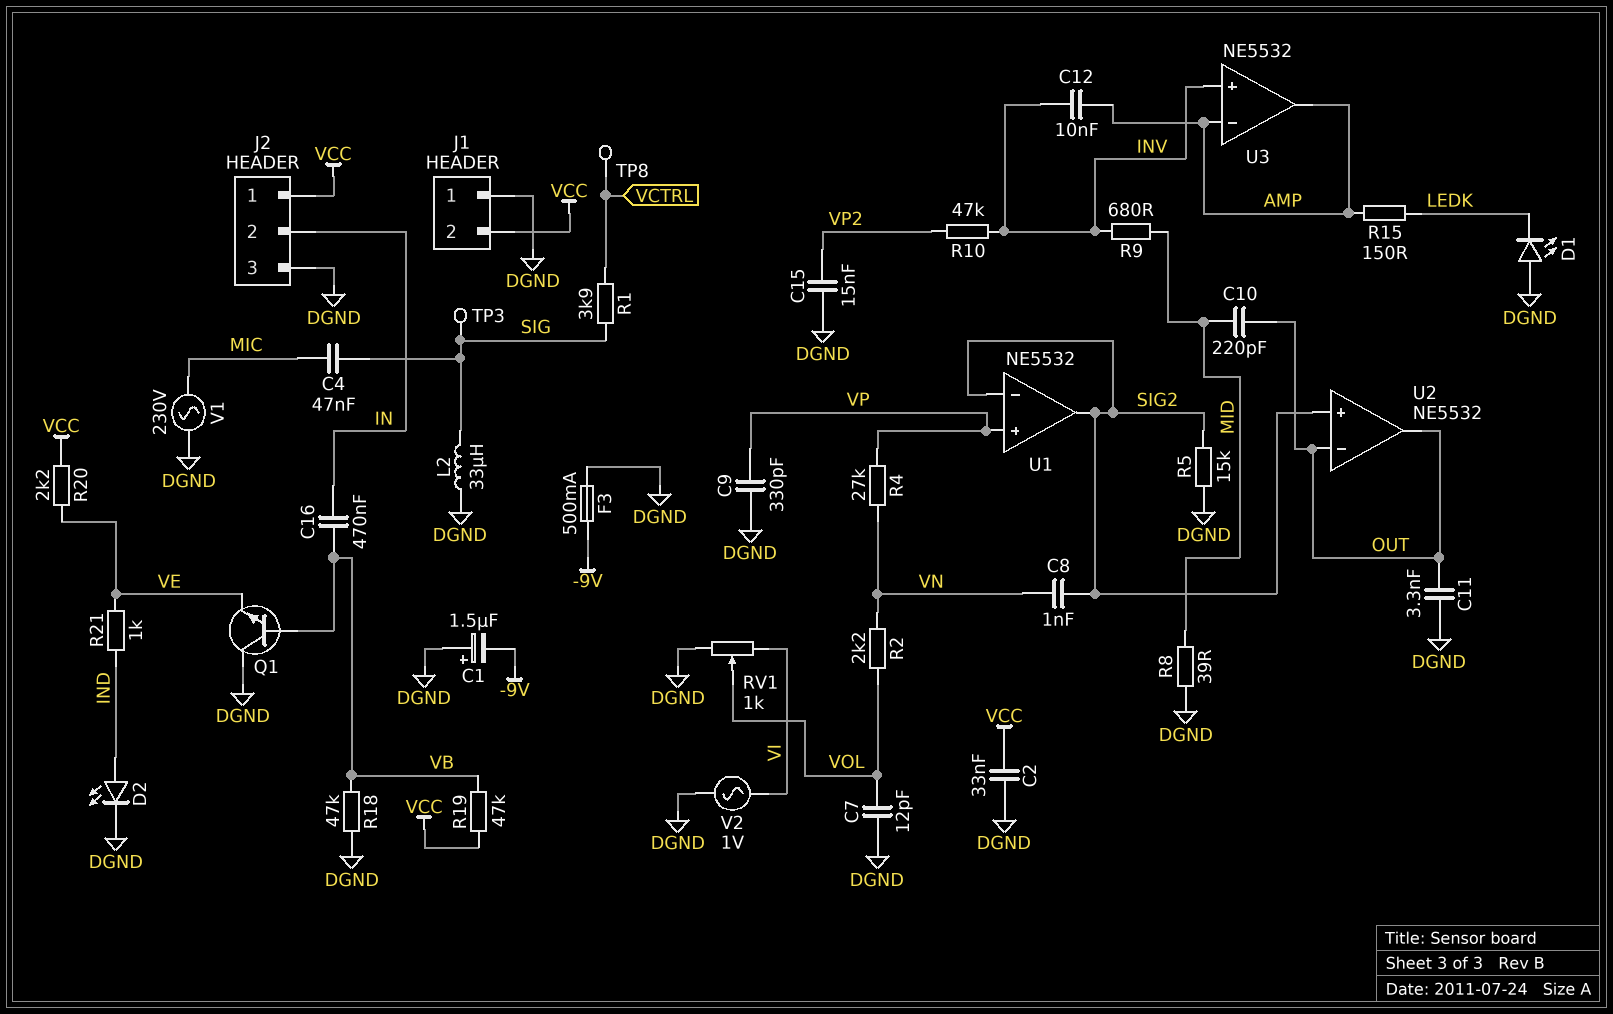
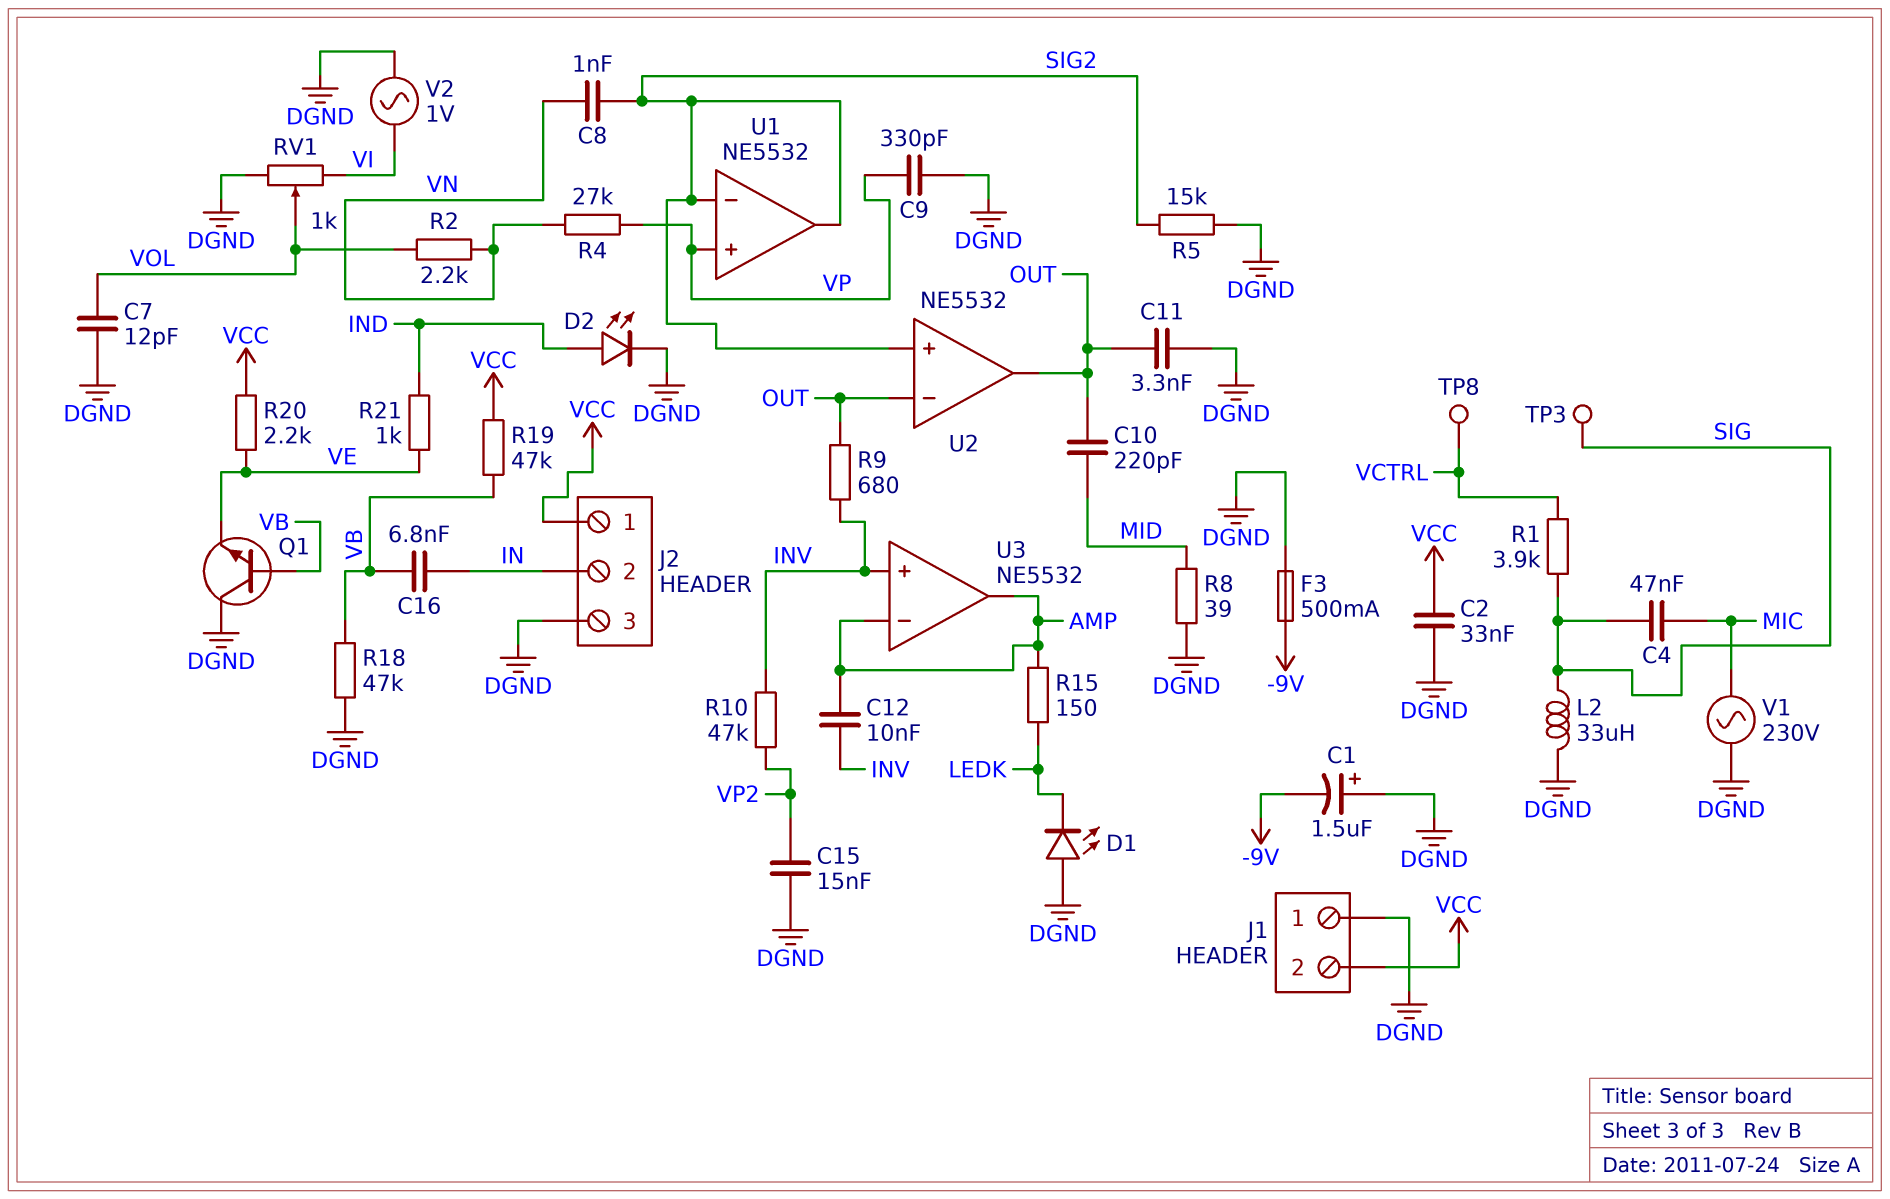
C16: 470nF (IN, VB) -> 6.8nF (IN, VB)
R9: 680 (INV, MID) -> 680 (INV, OUT)

